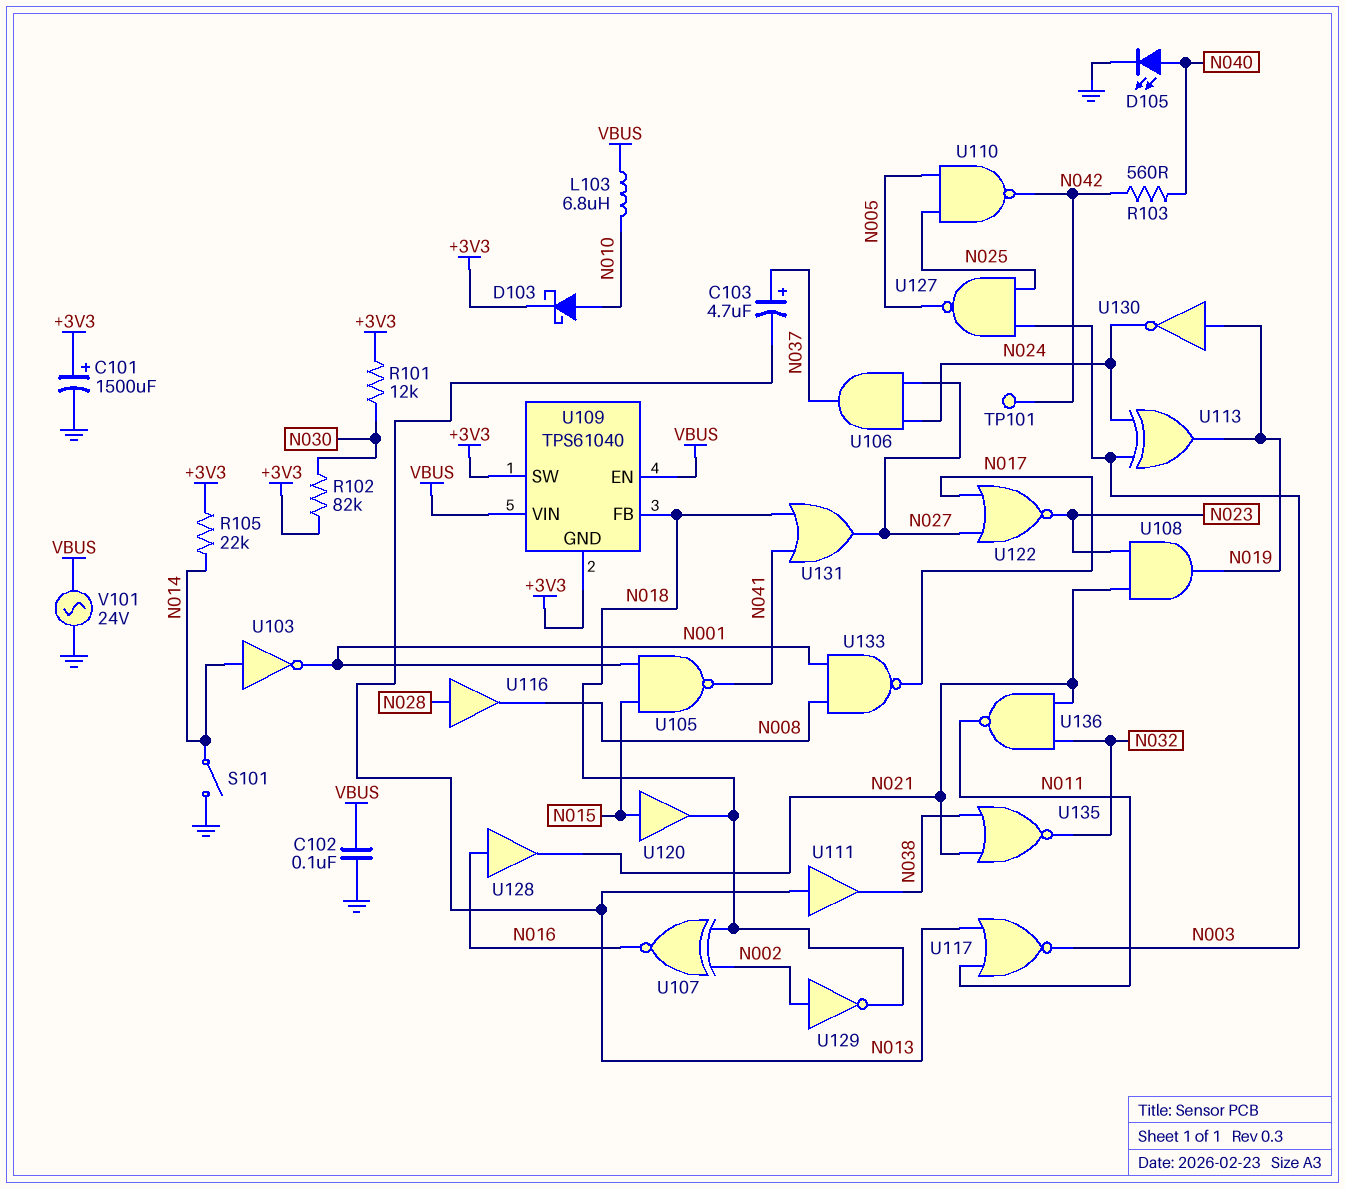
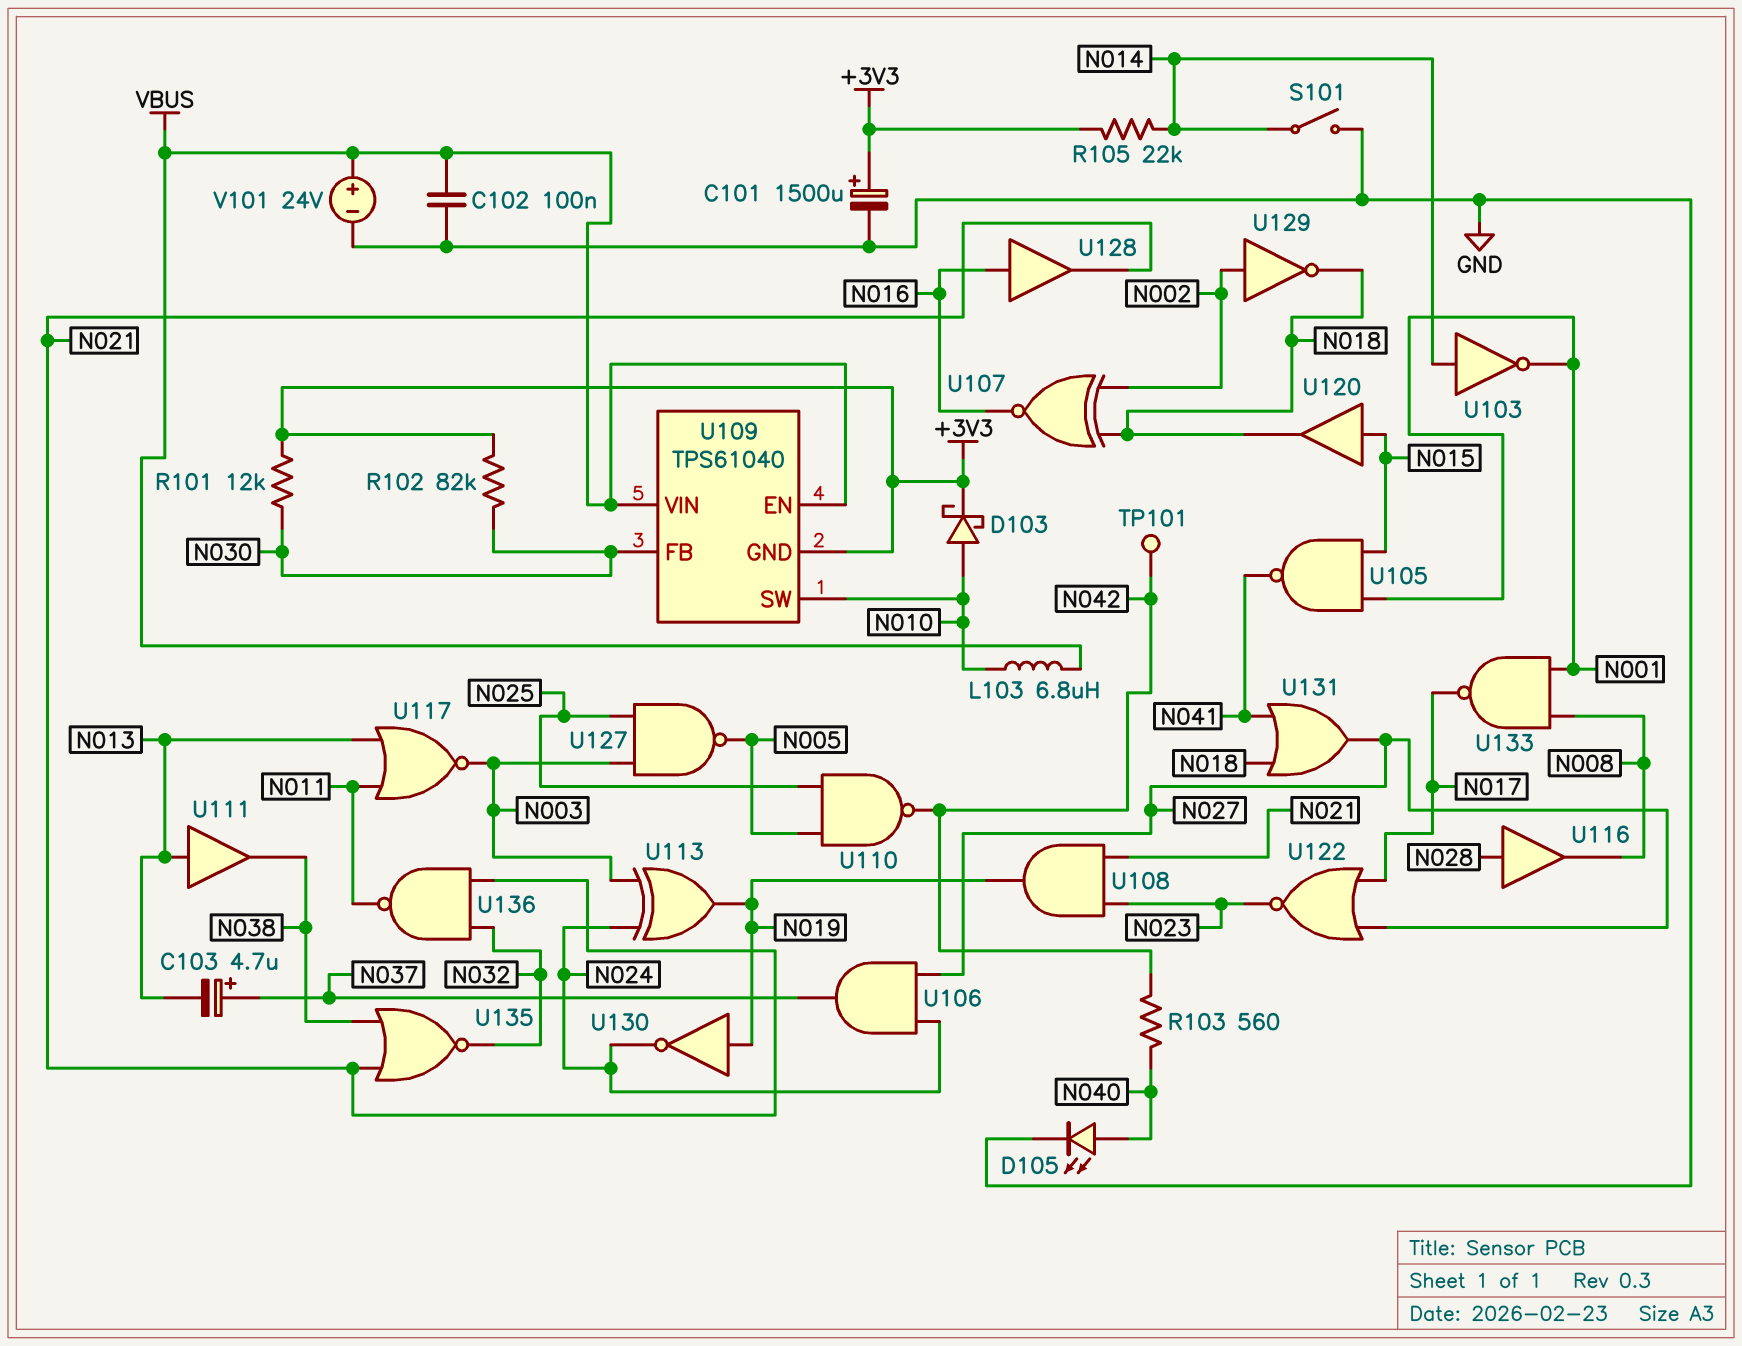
U109 pin FB: N018 -> N030
U109 pin SW: +3V3 -> N010
V101: AC 24V (GND, VBUS) -> 24V (plus VBUS, minus GND)

